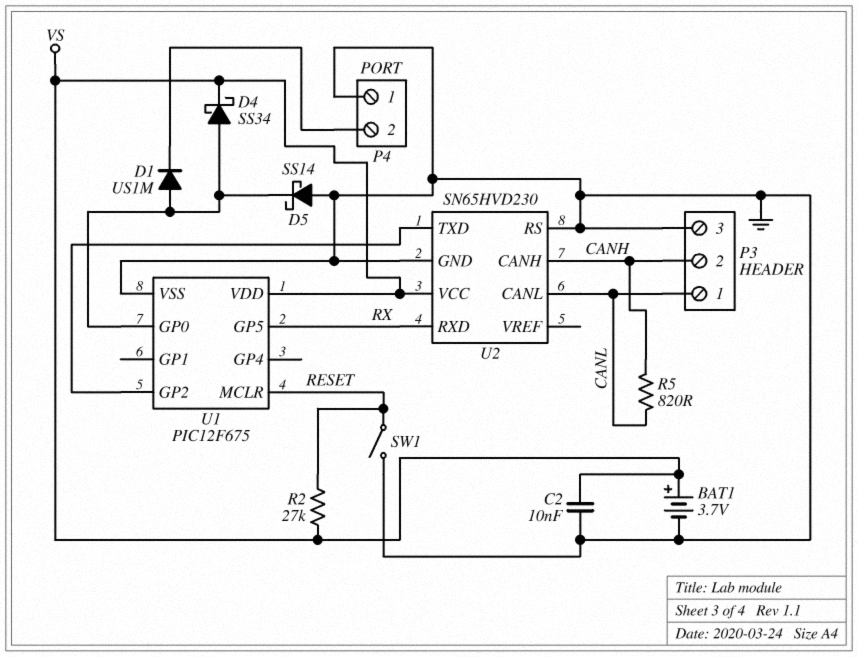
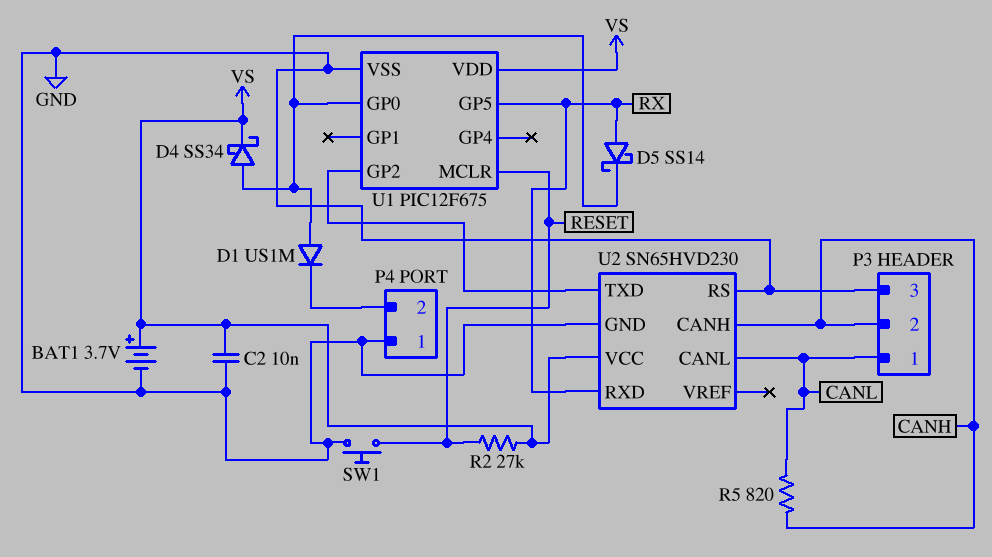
D5: schottky SS14 (A GND, K U1/GP0) -> schottky SS14 (A RX, K U1/GP0)
SW1: switch (GND, RESET) -> button (GND, RESET)

